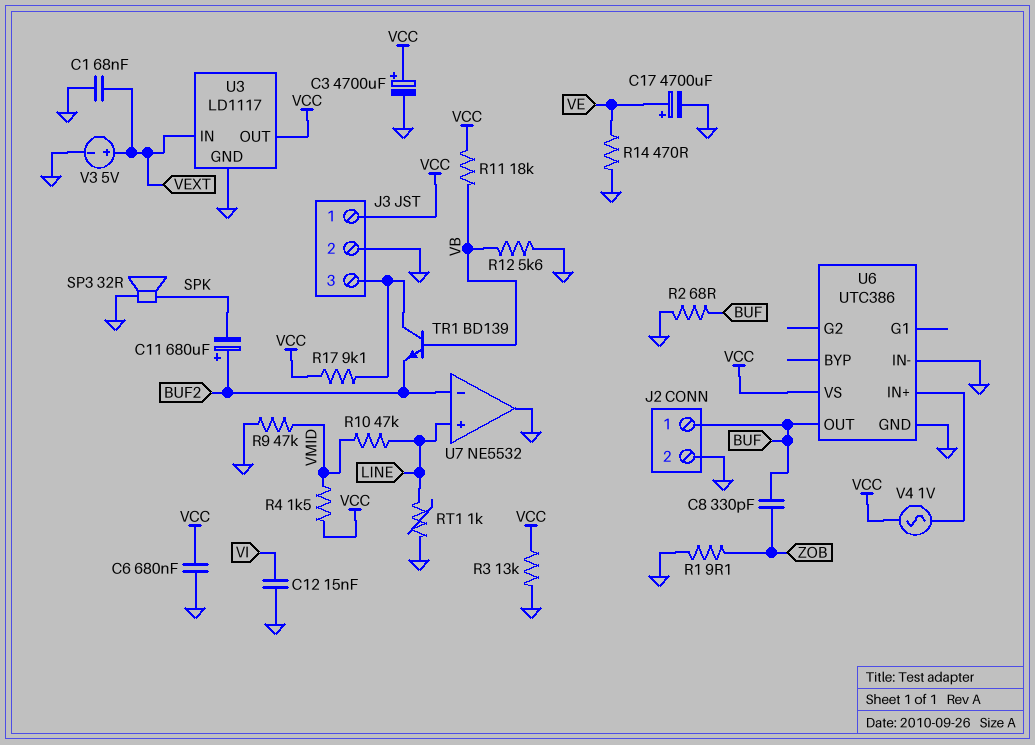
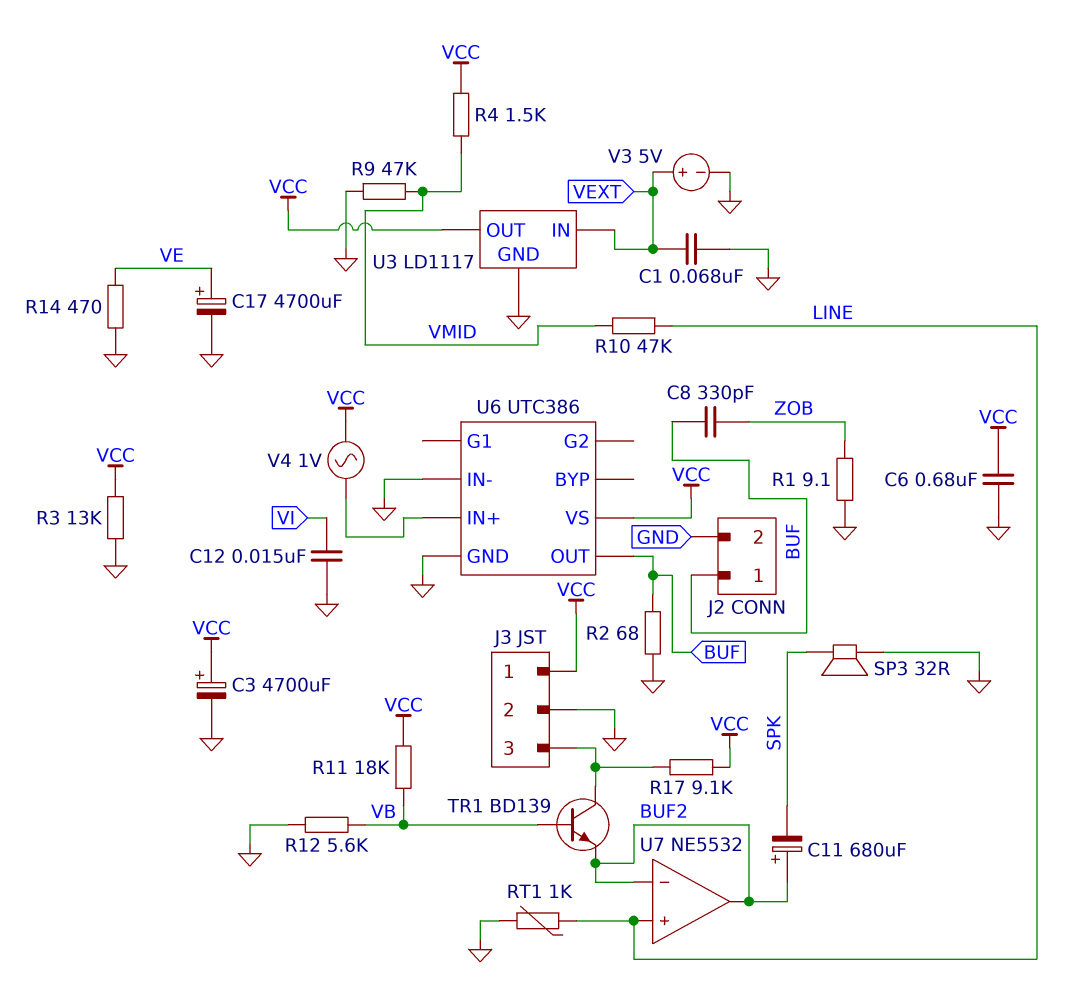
U7 pin out: GND -> BUF2

